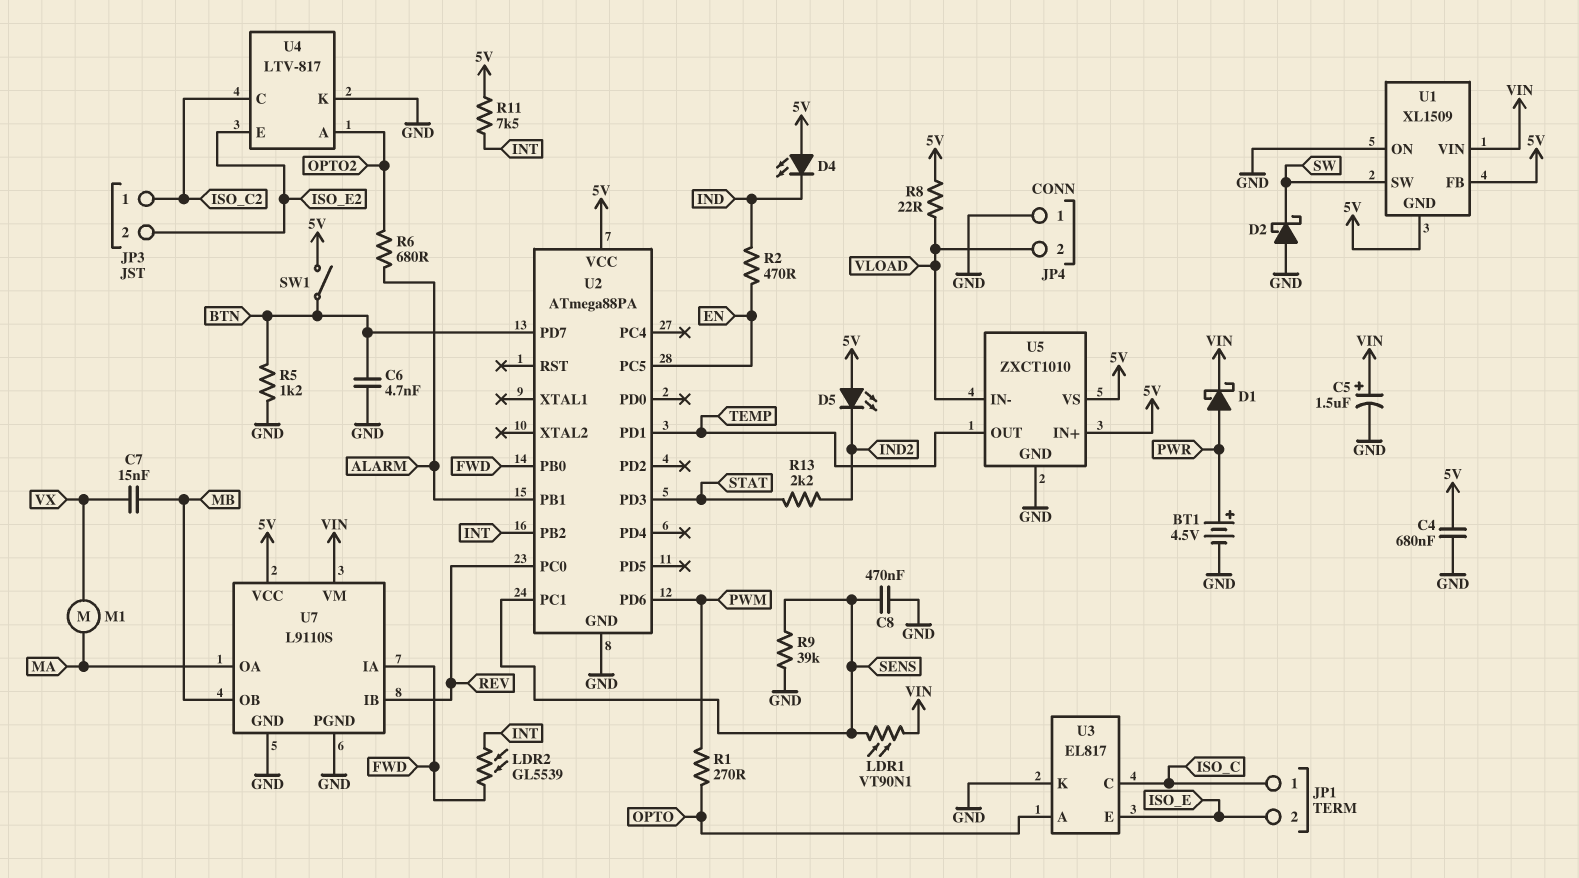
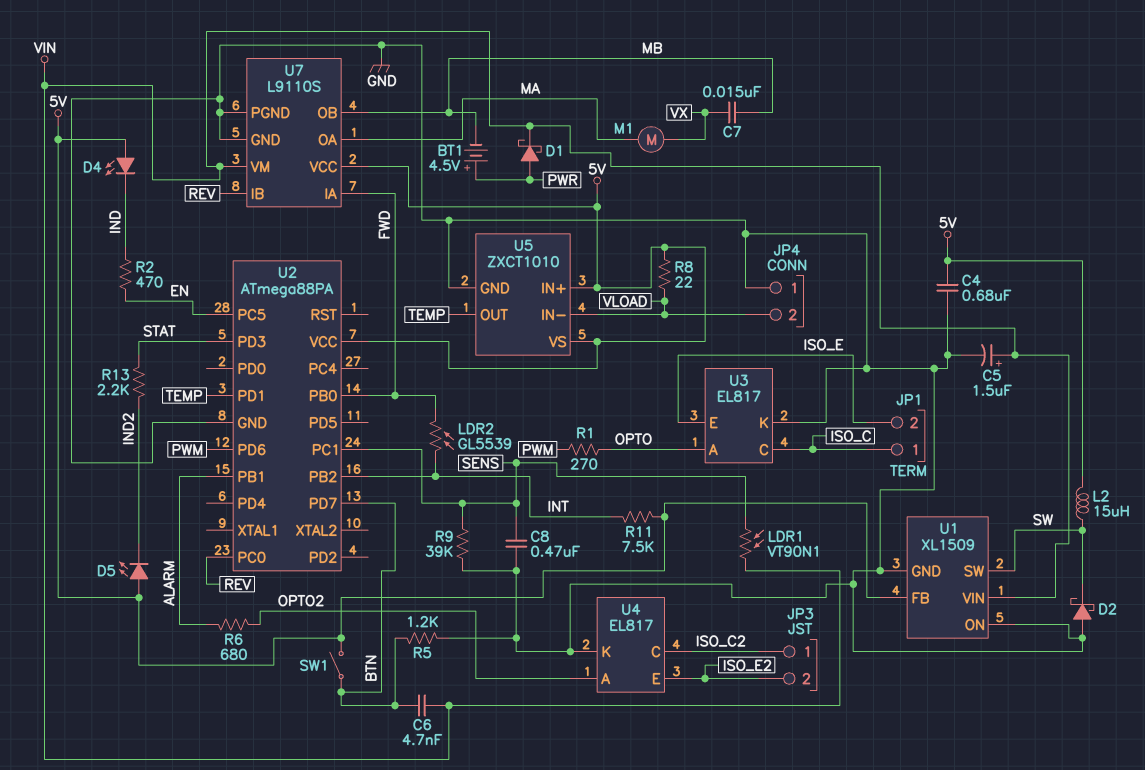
BT1: 4.5V (plus PWR, minus GND) -> 4.5V (plus PWR, minus MB)
C6: 4.7nF (BTN, GND) -> 4.7nF (BTN, VIN)
L2: none -> 15uH (5V, SW)
U1 pin GND: 5V -> GND
U4: LTV-817 -> EL817

